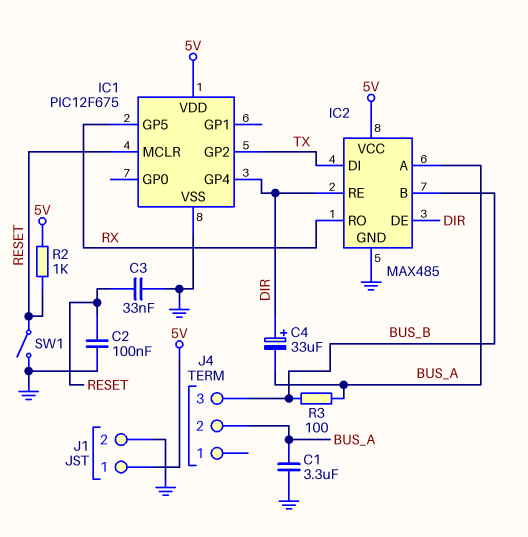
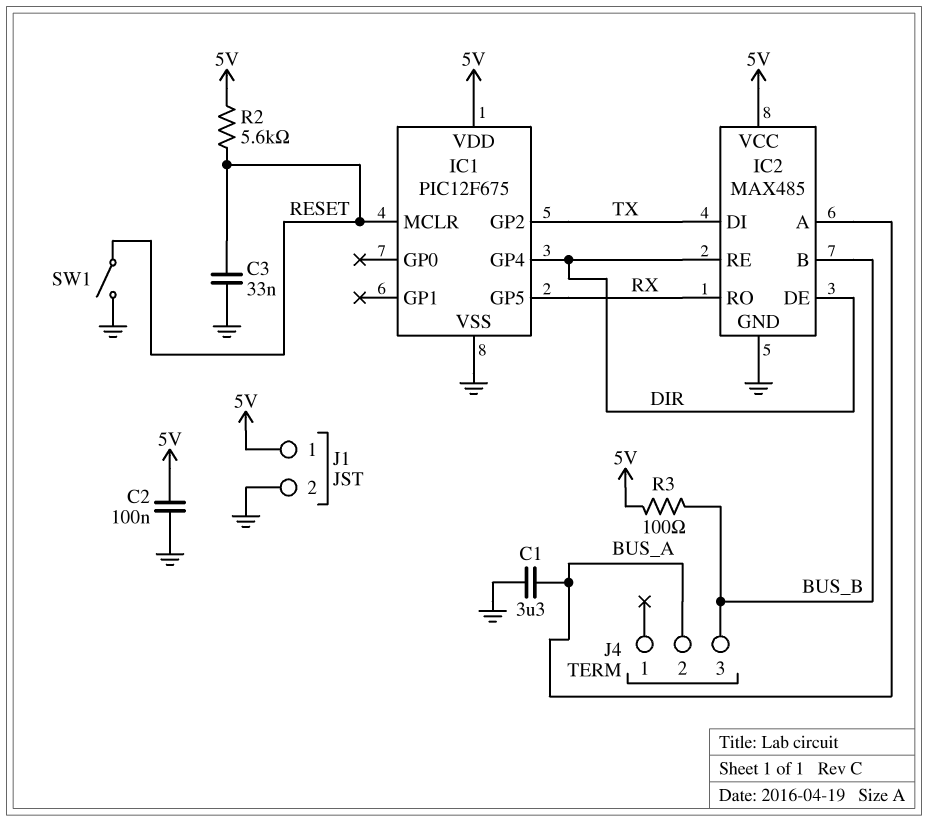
C2: 100nF (GND, RESET) -> 100nF (5V, GND)
C4: 33uF (plus DIR, minus BUS_A) -> none
R2: 1k (5V, RESET) -> 5.6k (5V, RESET)
R3: 100 (BUS_A, BUS_B) -> 100 (5V, BUS_B)

